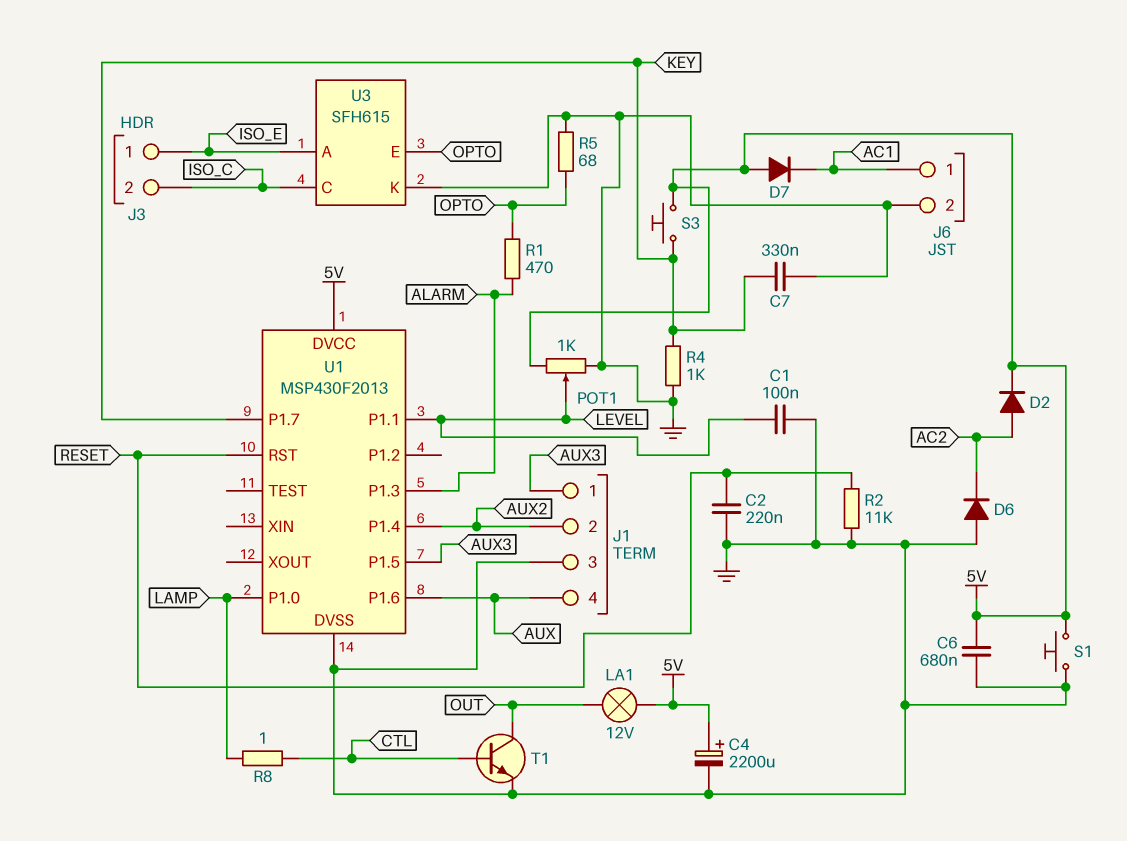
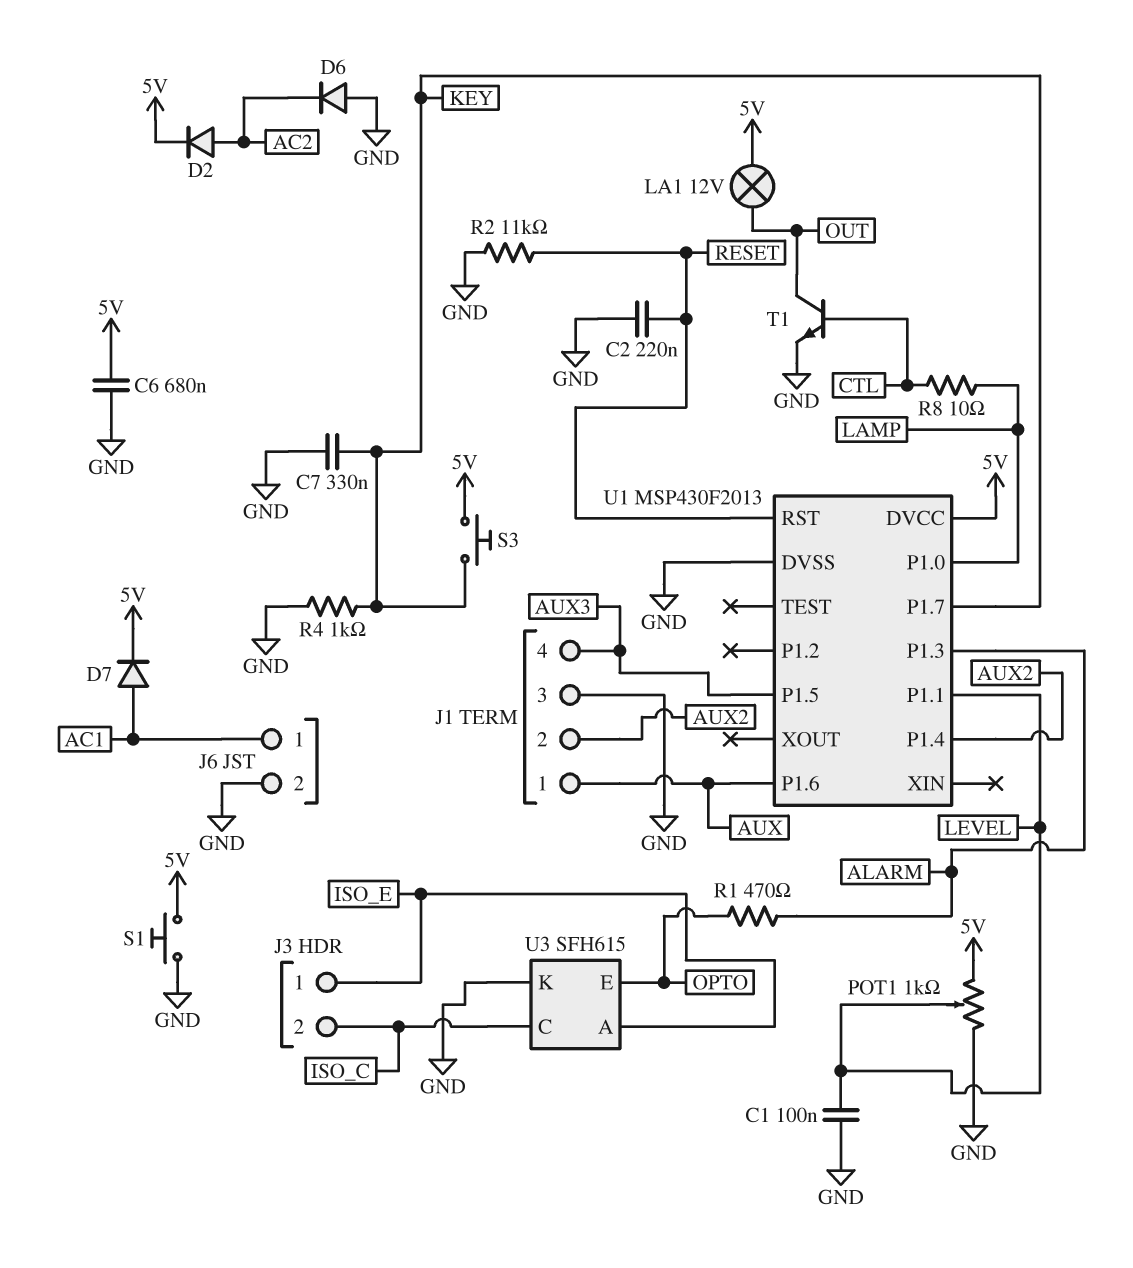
C4: 2200uF (plus 5V, minus GND) -> none
D7: diode (A 5V, K AC1) -> diode (A AC1, K 5V)
J1 pin 1: AUX3 -> AUX
J1 pin 4: AUX -> AUX3
R5: 68 (GND, OPTO) -> none
R8: 1 (CTL, LAMP) -> 10 (CTL, LAMP)

